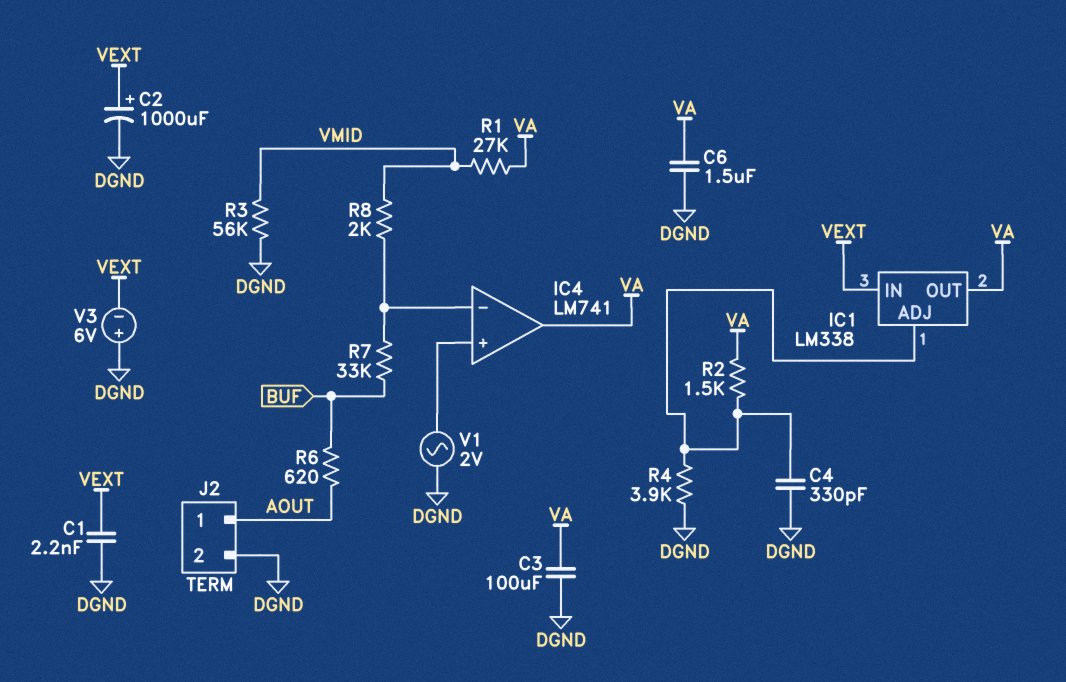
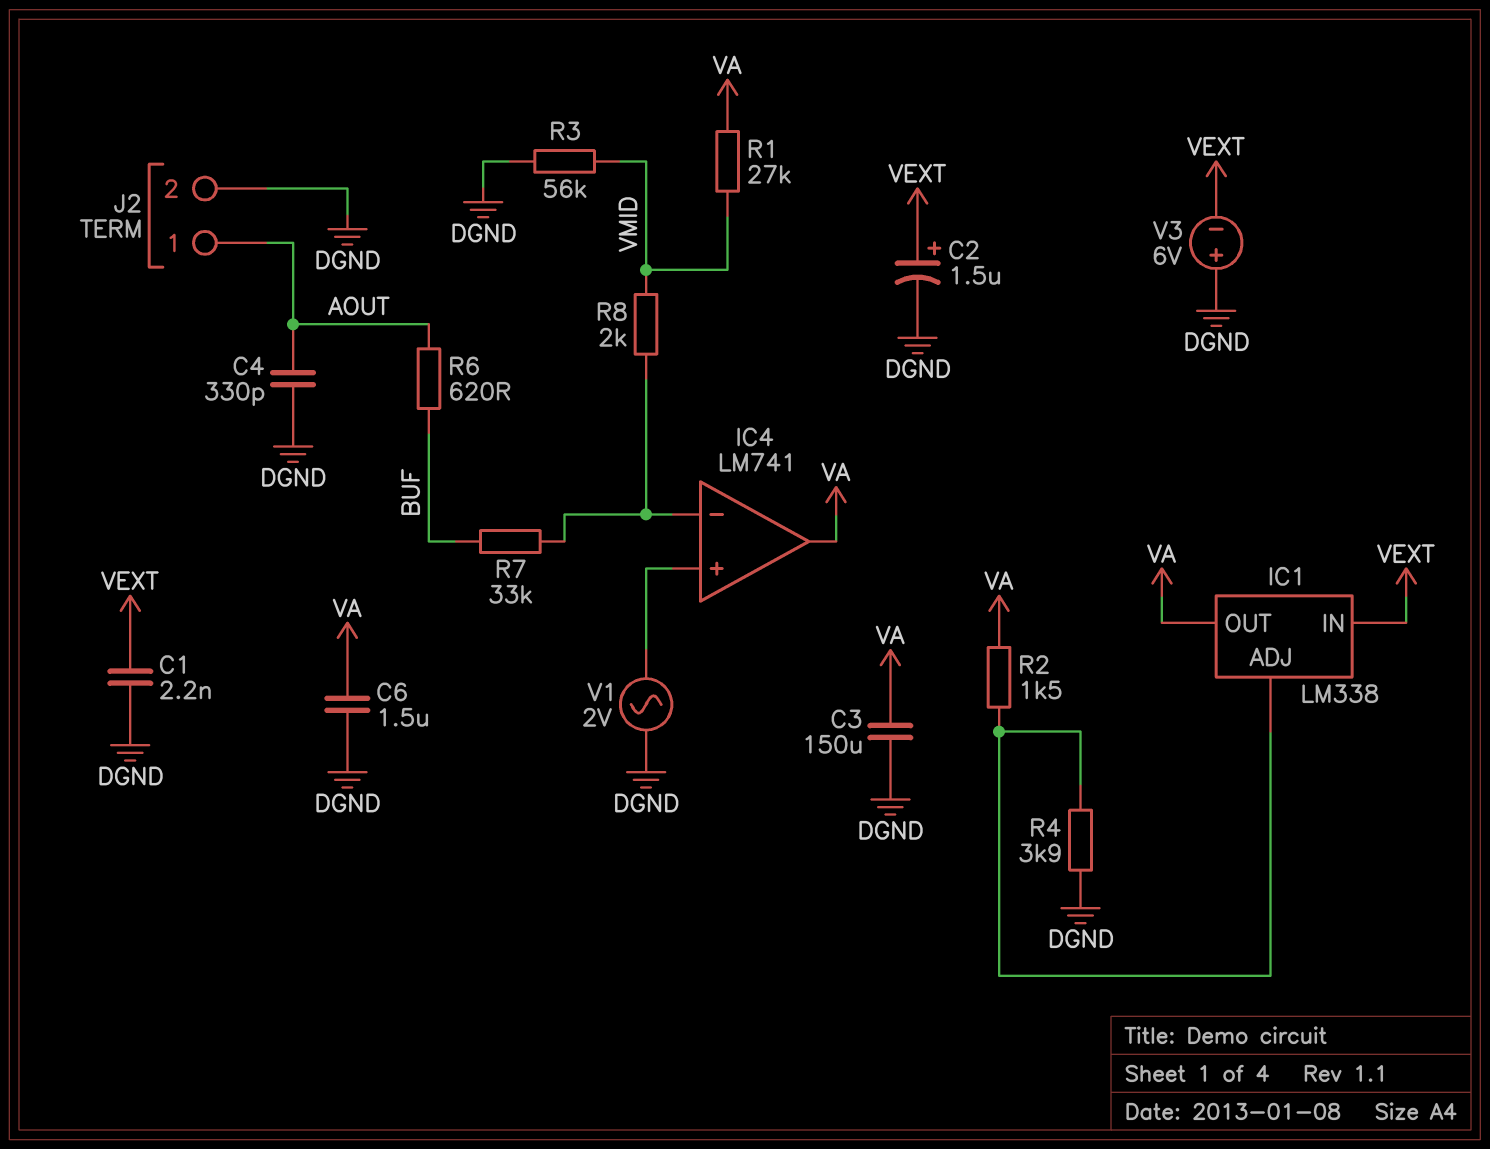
C2: 1000uF (plus VEXT, minus DGND) -> 1.5uF (plus VEXT, minus DGND)
C3: 100uF (DGND, VA) -> 150uF (DGND, VA)
C4: 330pF (DGND, IC1/ADJ) -> 330pF (AOUT, DGND)

